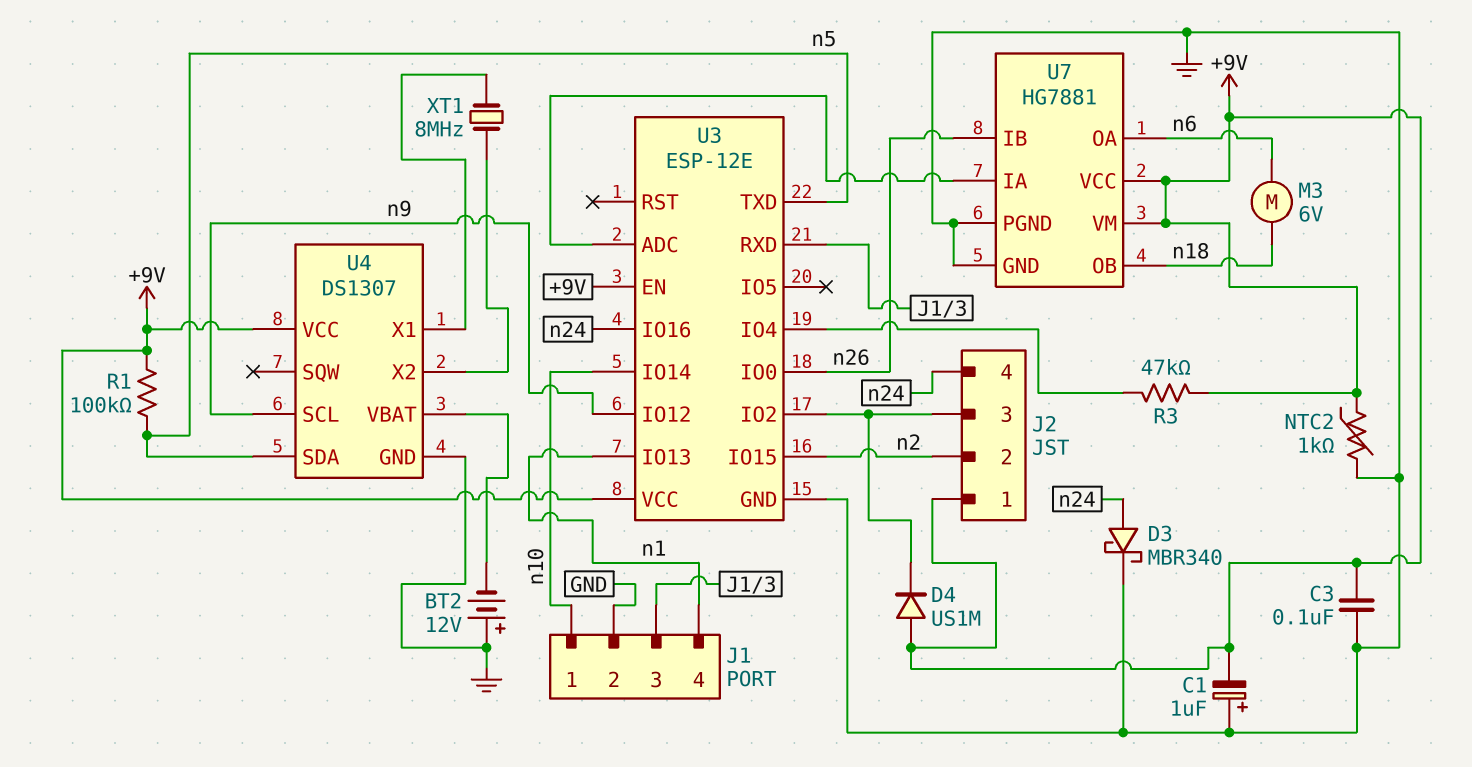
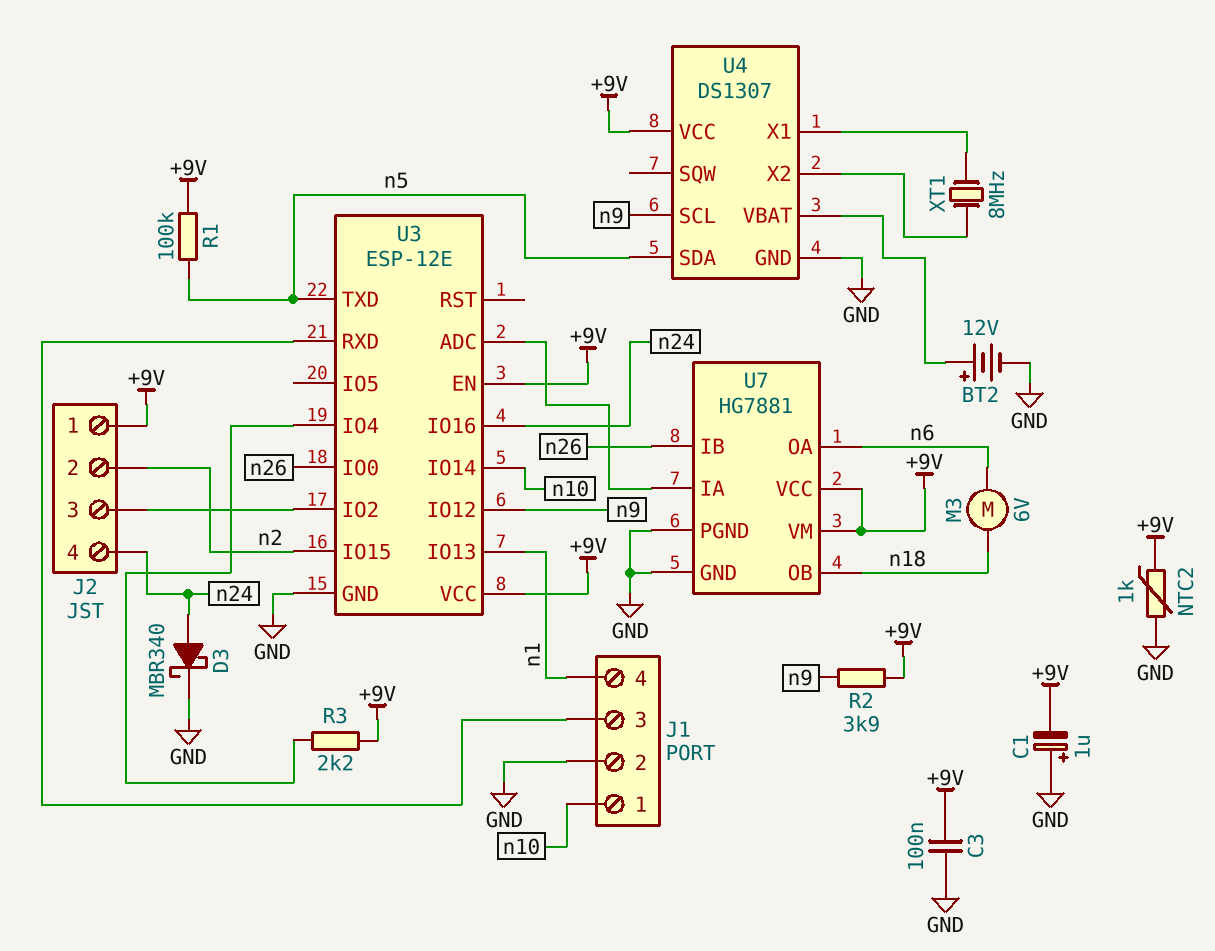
BT2: 12V (plus GND, minus U4/VBAT) -> 12V (plus U4/VBAT, minus GND)
D4: diode US1M (A +9V, K J2/3) -> none
R2: none -> 3.9k (+9V, n9)
R3: 47k (+9V, U3/IO4) -> 2.2k (+9V, U3/IO4)

